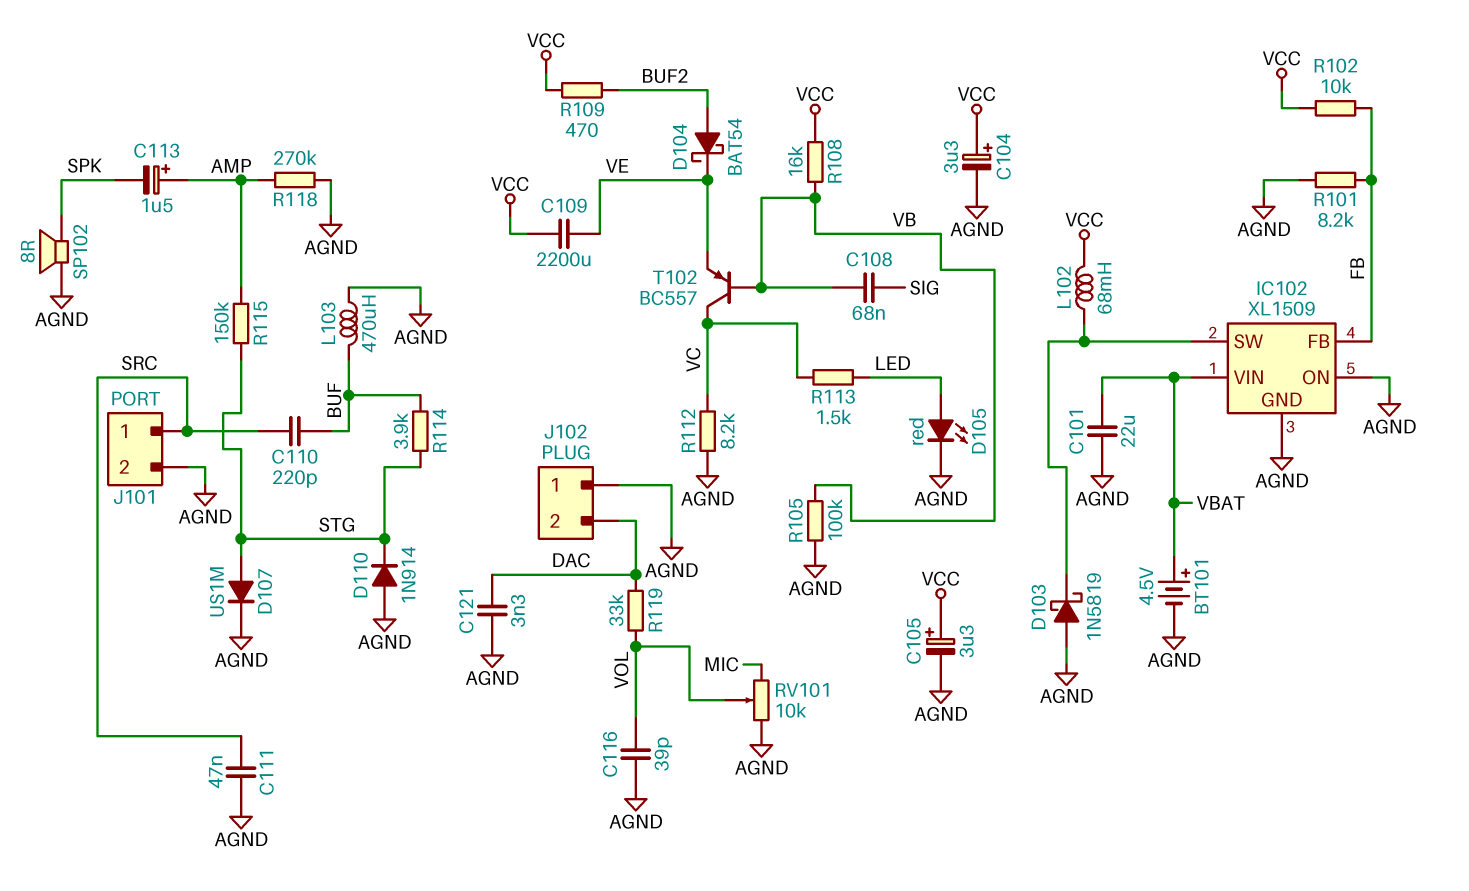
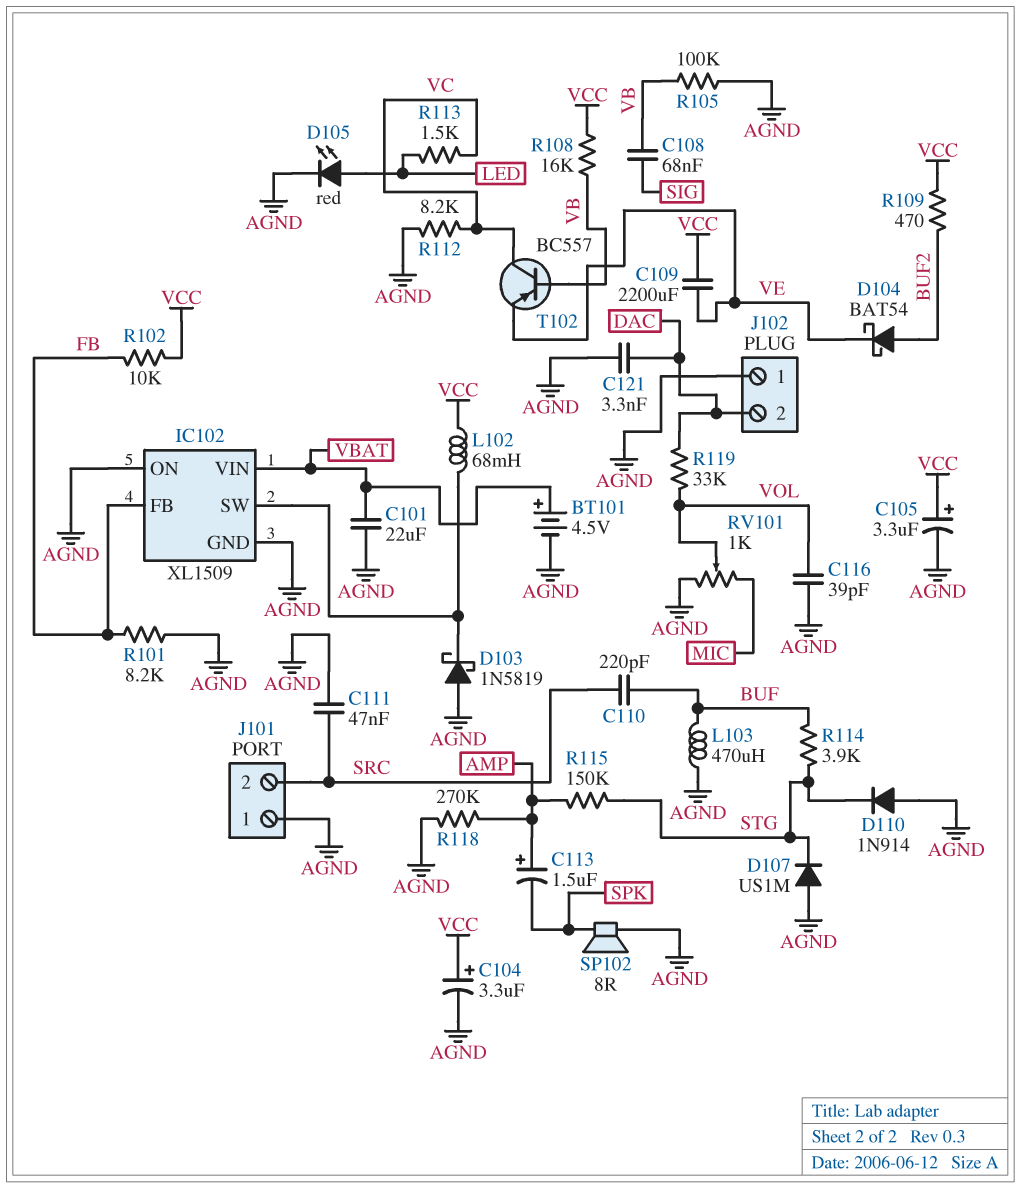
D107: diode US1M (A STG, K AGND) -> diode US1M (A AGND, K STG)
J101 pin 1: SRC -> AGND
J101 pin 2: AGND -> SRC
RV101: 10k (AGND, MIC, wiper VOL) -> 1k (AGND, MIC, wiper VOL)

